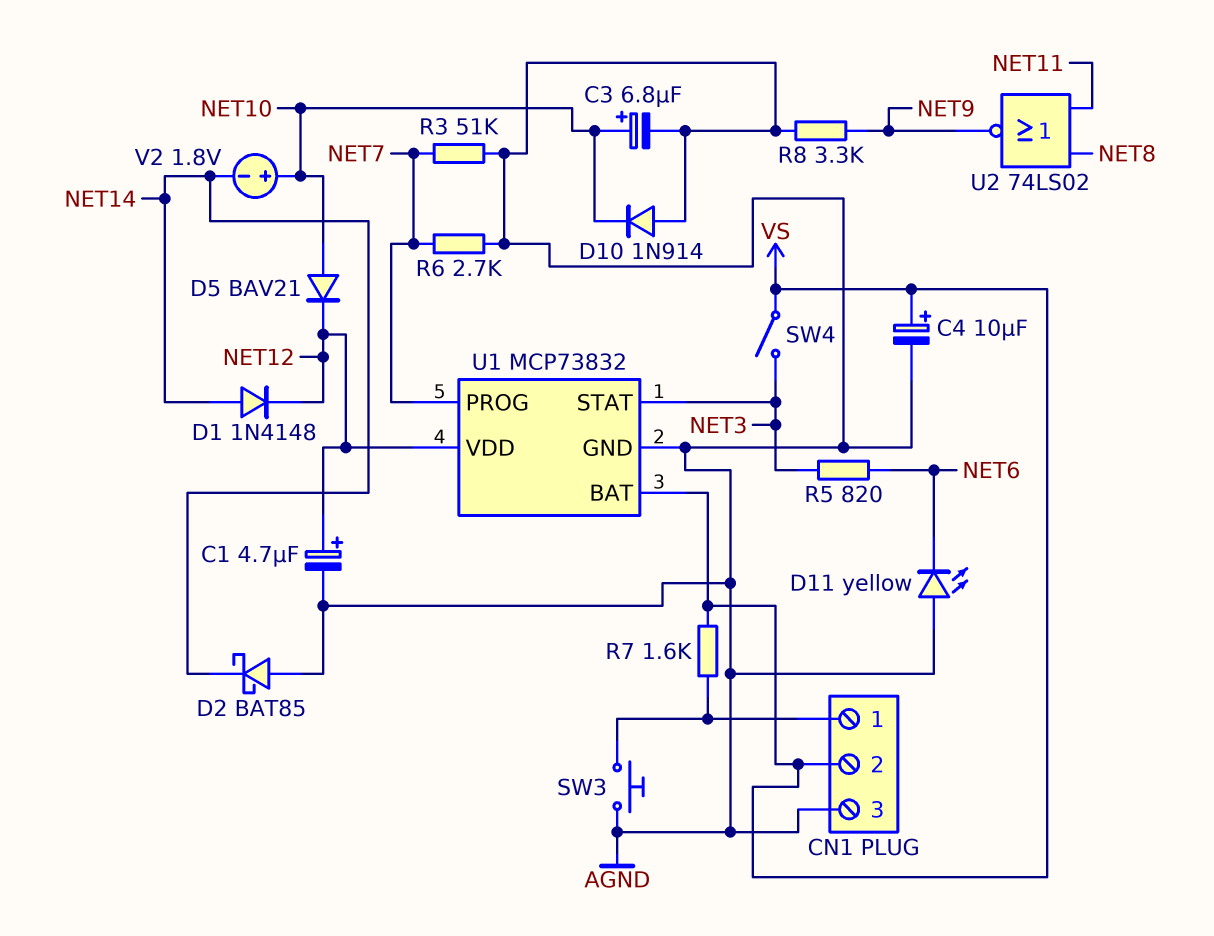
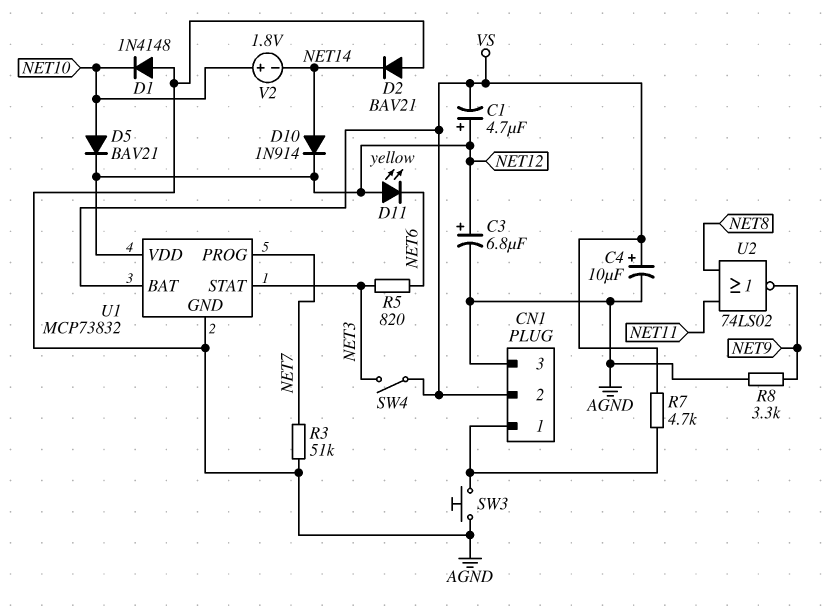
C1: 4.7uF (plus NET12, minus AGND) -> 4.7uF (plus NET12, minus VS)
C3: 6.8uF (plus NET10, minus AGND) -> 6.8uF (plus NET12, minus AGND)
D1: diode 1N4148 (A NET14, K NET12) -> diode 1N4148 (A AGND, K NET10)
D2: schottky BAT85 (A AGND, K NET14) -> diode BAV21 (A AGND, K NET14)
D10: diode 1N914 (A AGND, K NET10) -> diode 1N914 (A NET14, K NET12)
D11: LED yellow (A AGND, K NET6) -> LED yellow (A NET12, K NET6)
R6: 2.7k (AGND, NET7) -> none
R7: 1.6k (CN1/1, VS) -> 4.7k (CN1/1, VS)

